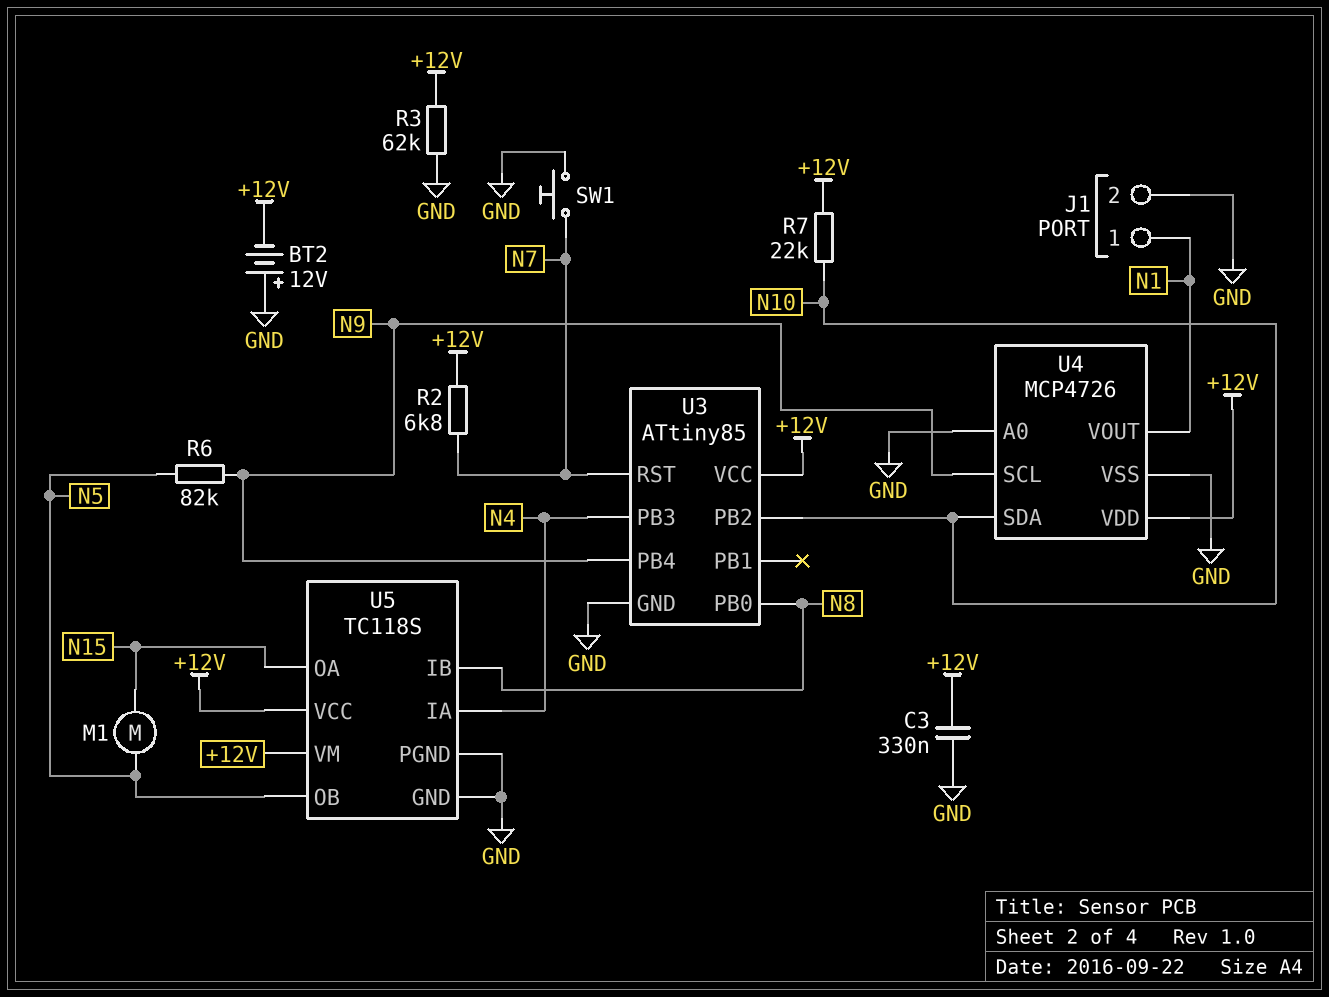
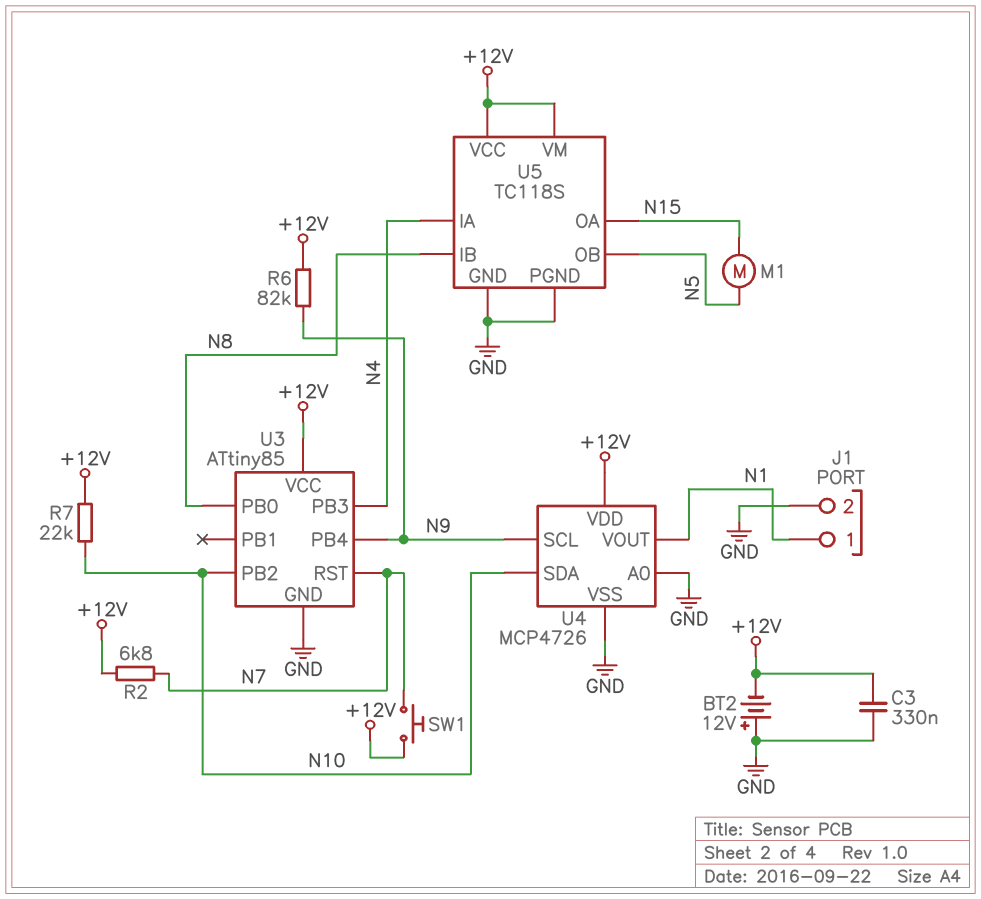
R3: 62k (+12V, GND) -> none
R6: 82k (N5, N9) -> 82k (+12V, N9)
SW1: button (GND, N7) -> button (+12V, N7)

